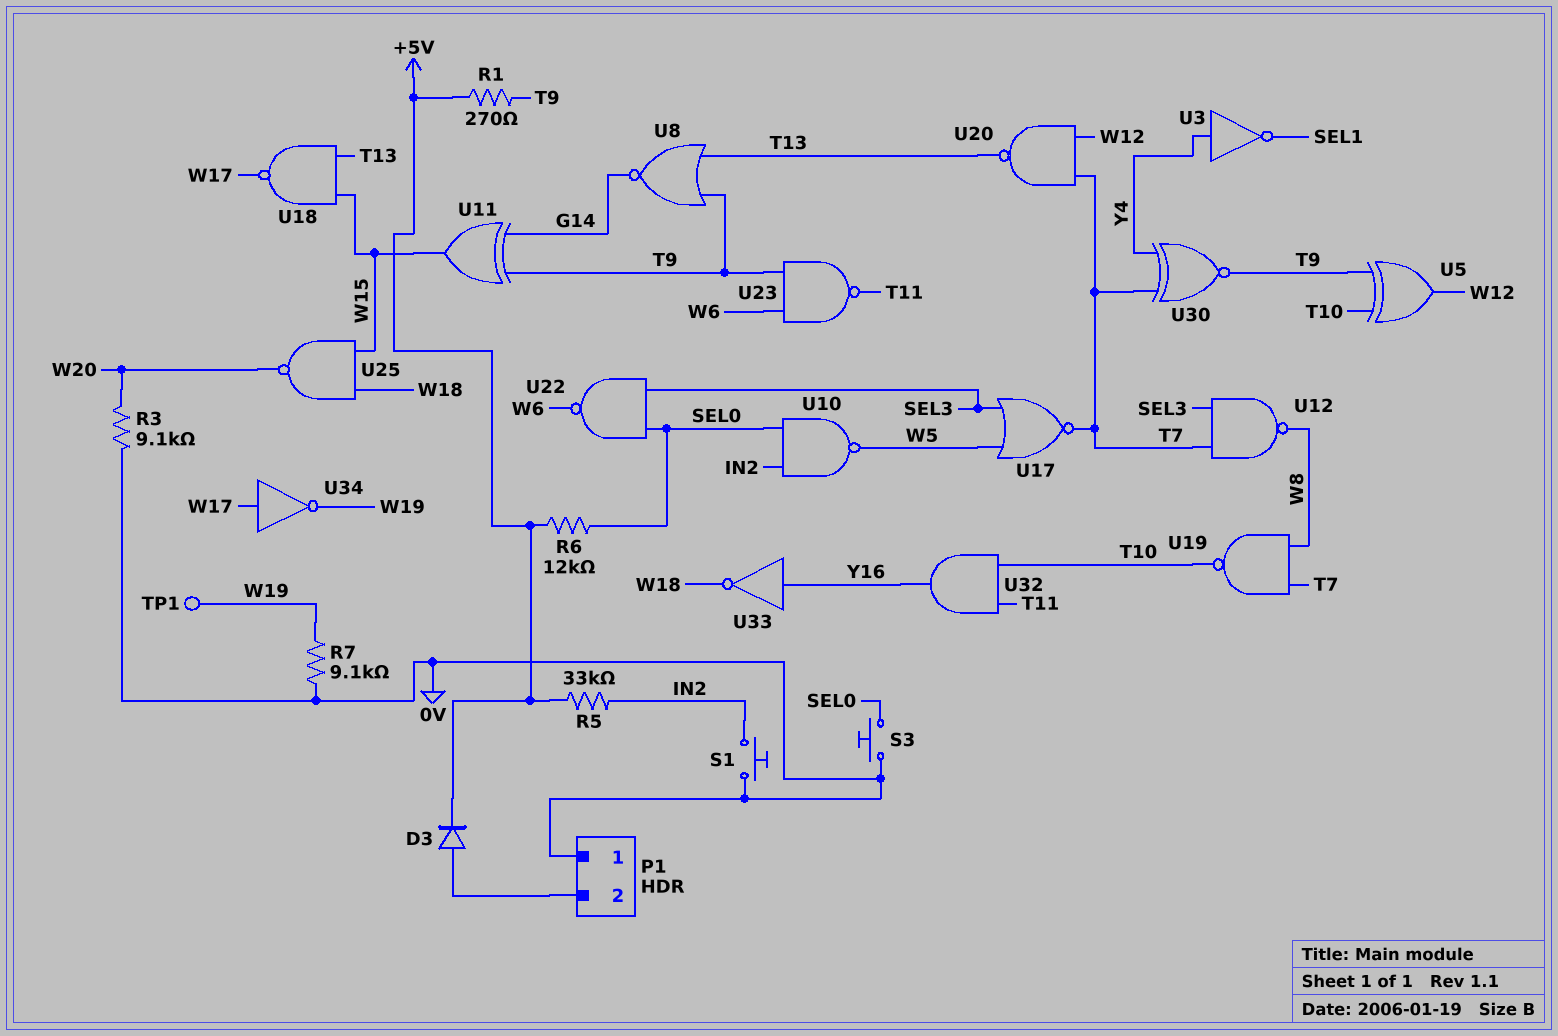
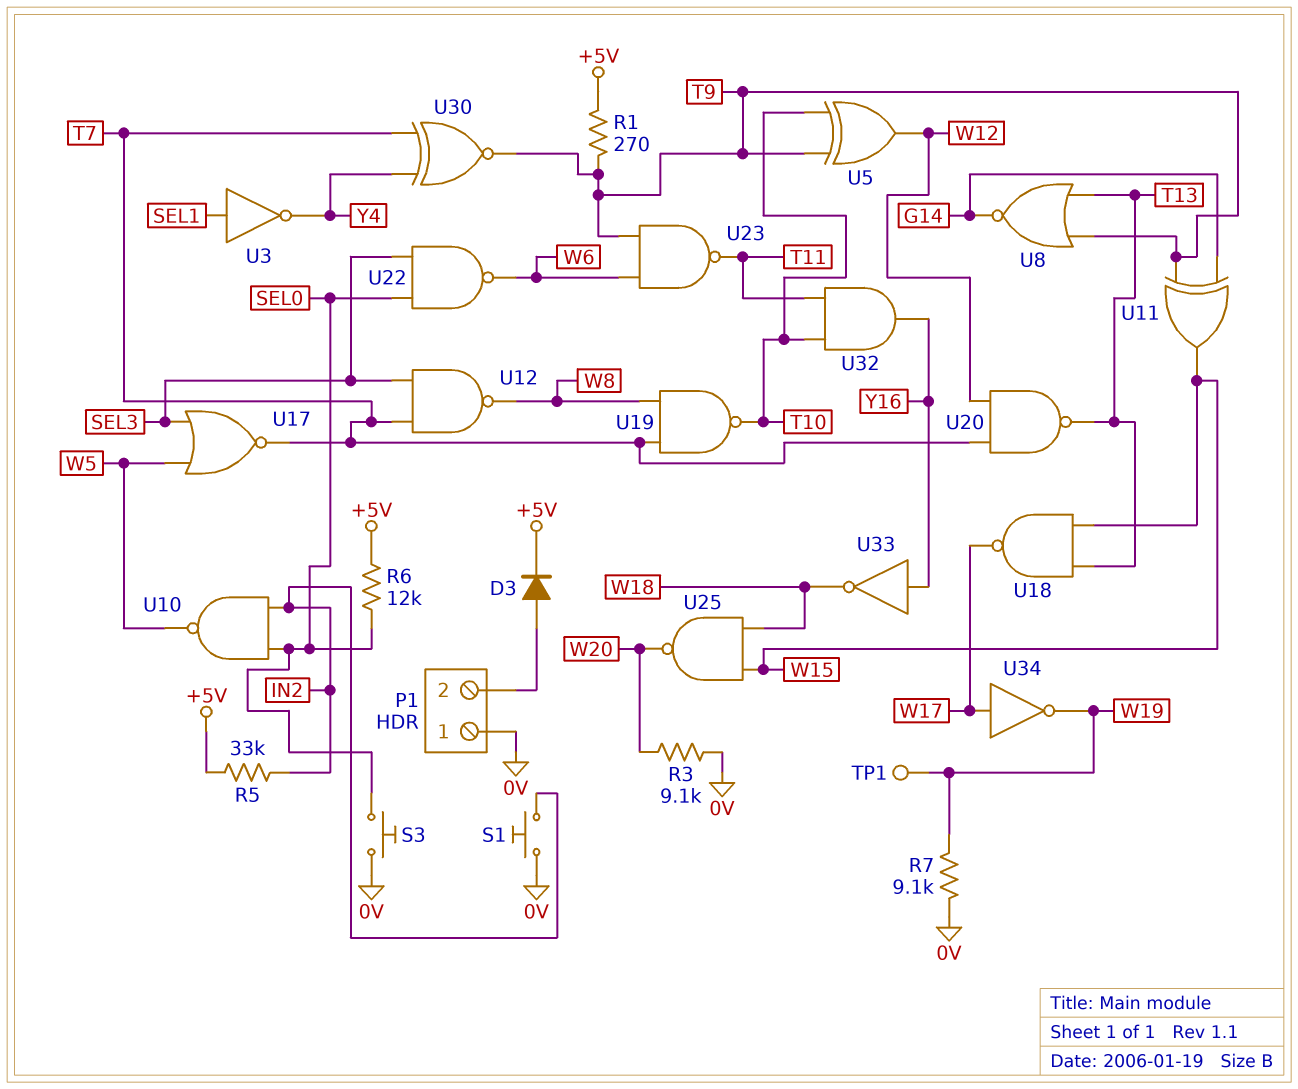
U3: NOT (in Y4, out SEL1) -> NOT (in SEL1, out Y4)

